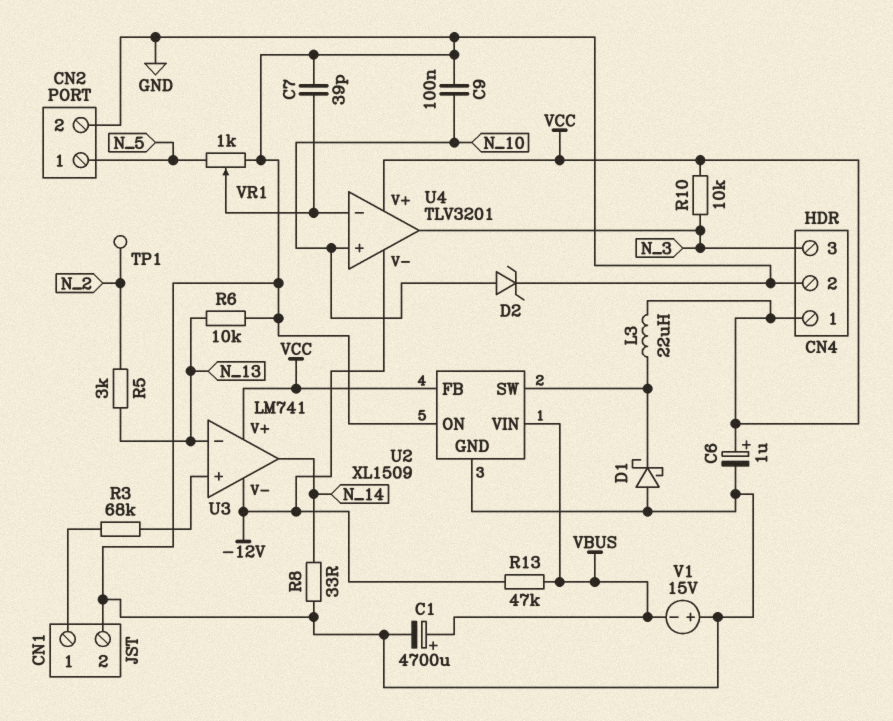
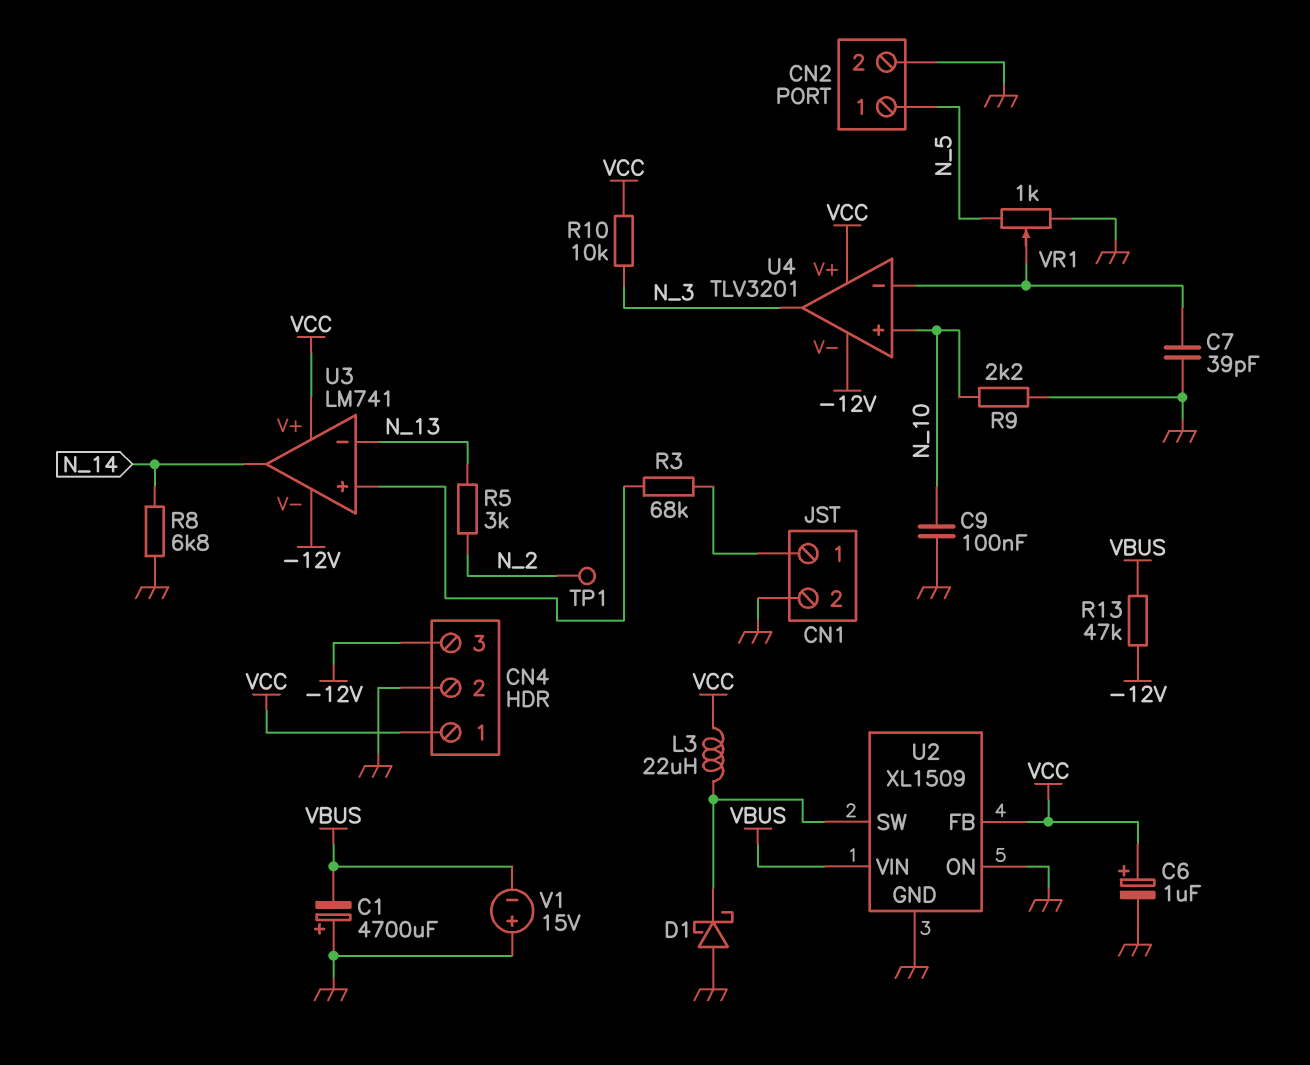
C1: 4700uF (plus VBUS, minus GND) -> 4700uF (plus GND, minus VBUS)
CN4 pin 3: N_3 -> -12V
D2: zener (A N_10, K GND) -> none
R6: 10k (GND, N_13) -> none
R8: 33 (GND, N_14) -> 6.8k (GND, N_14)
R9: none -> 2.2k (GND, N_10)

